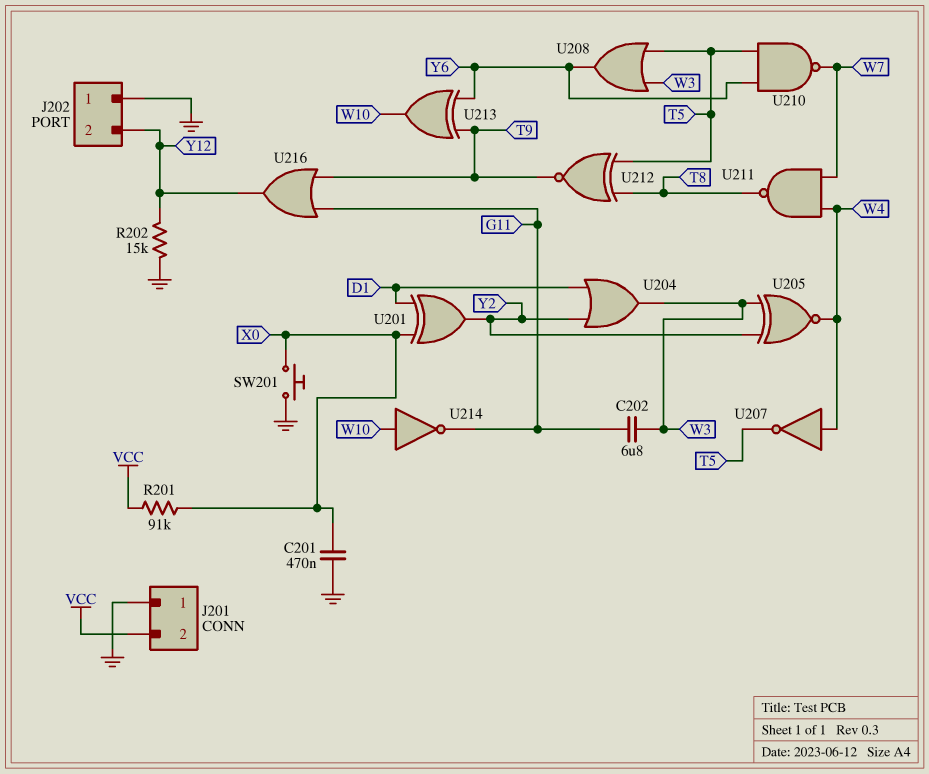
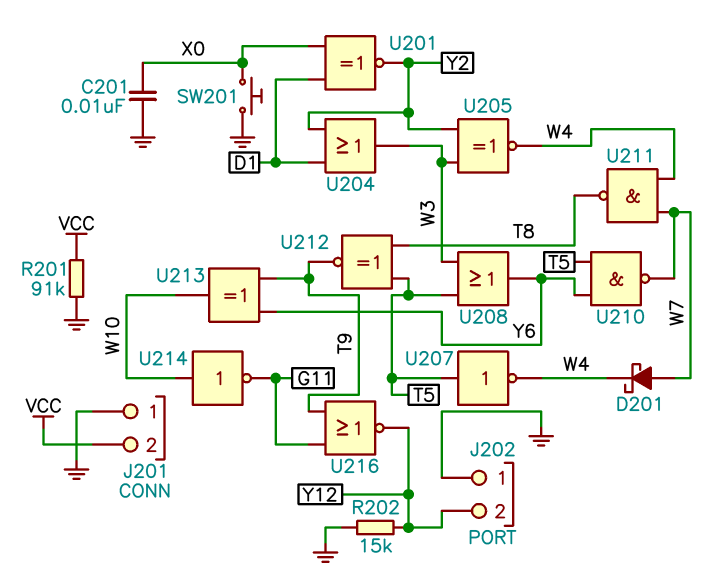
C201: 470nF (GND, X0) -> 10nF (GND, X0)
C202: 6.8uF (G11, W3) -> none
D201: none -> schottky (A W7, K W4)
R201: 91k (VCC, X0) -> 91k (GND, VCC)
U201: XOR (in D1, in X0, out Y2) -> XNOR (in D1, in X0, out Y2)
U207: NOT (in W4, out T5) -> NOT (in T5, out W4)
U216: OR (in G11, in T9, out Y12) -> NOR (in G11, in T9, out Y12)

